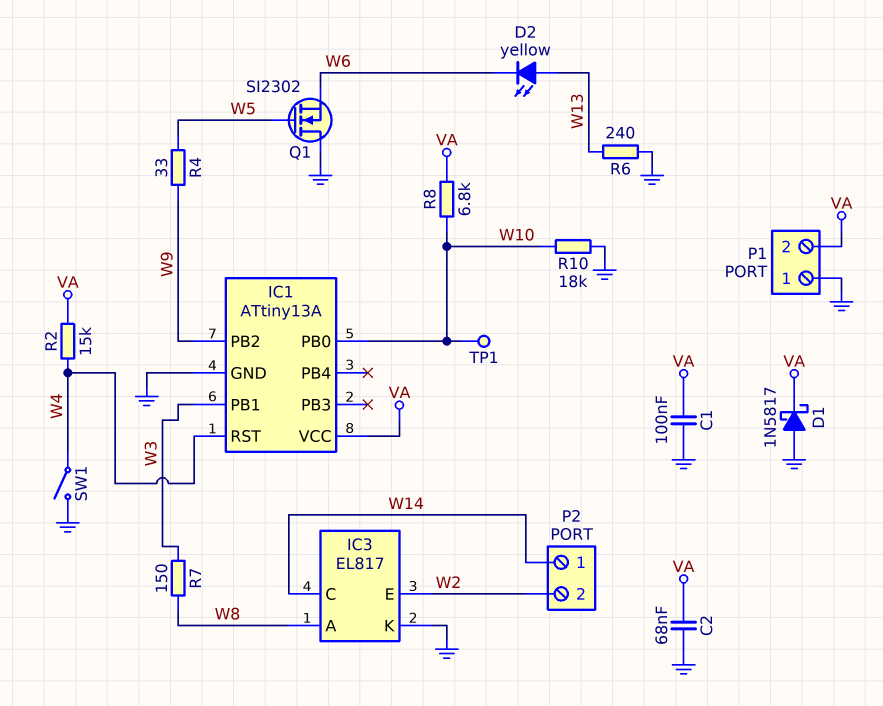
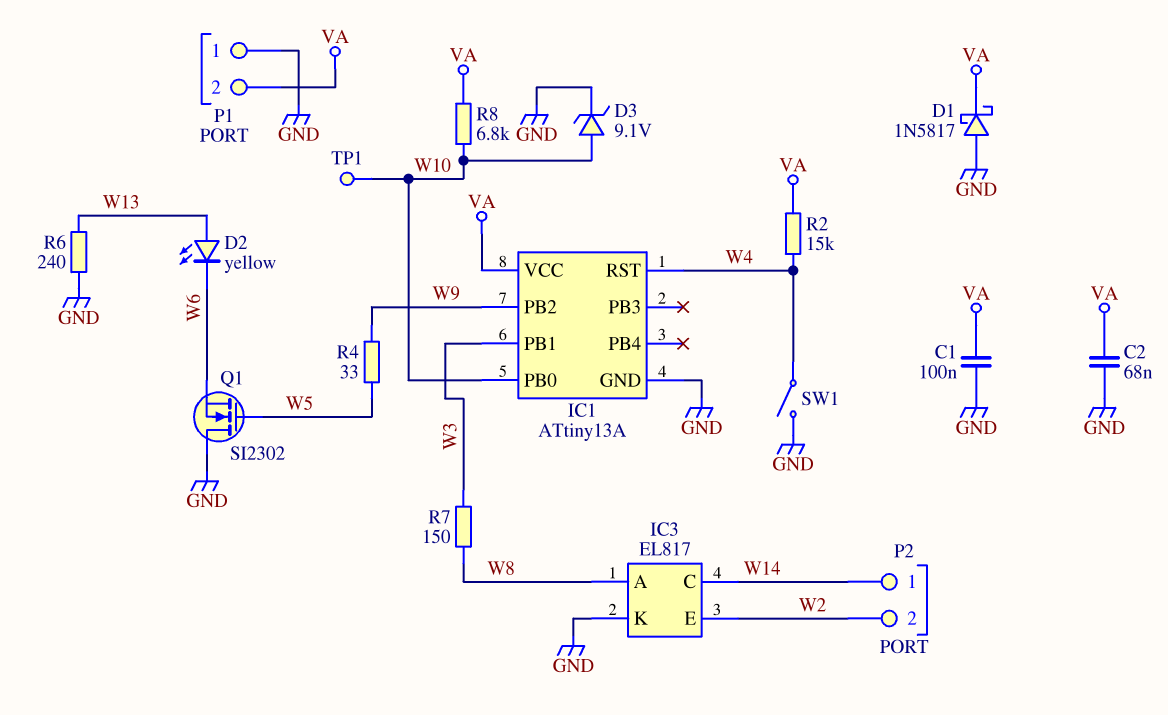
D3: none -> zener 9.1V (A W10, K GND)
R10: 18k (GND, W10) -> none

